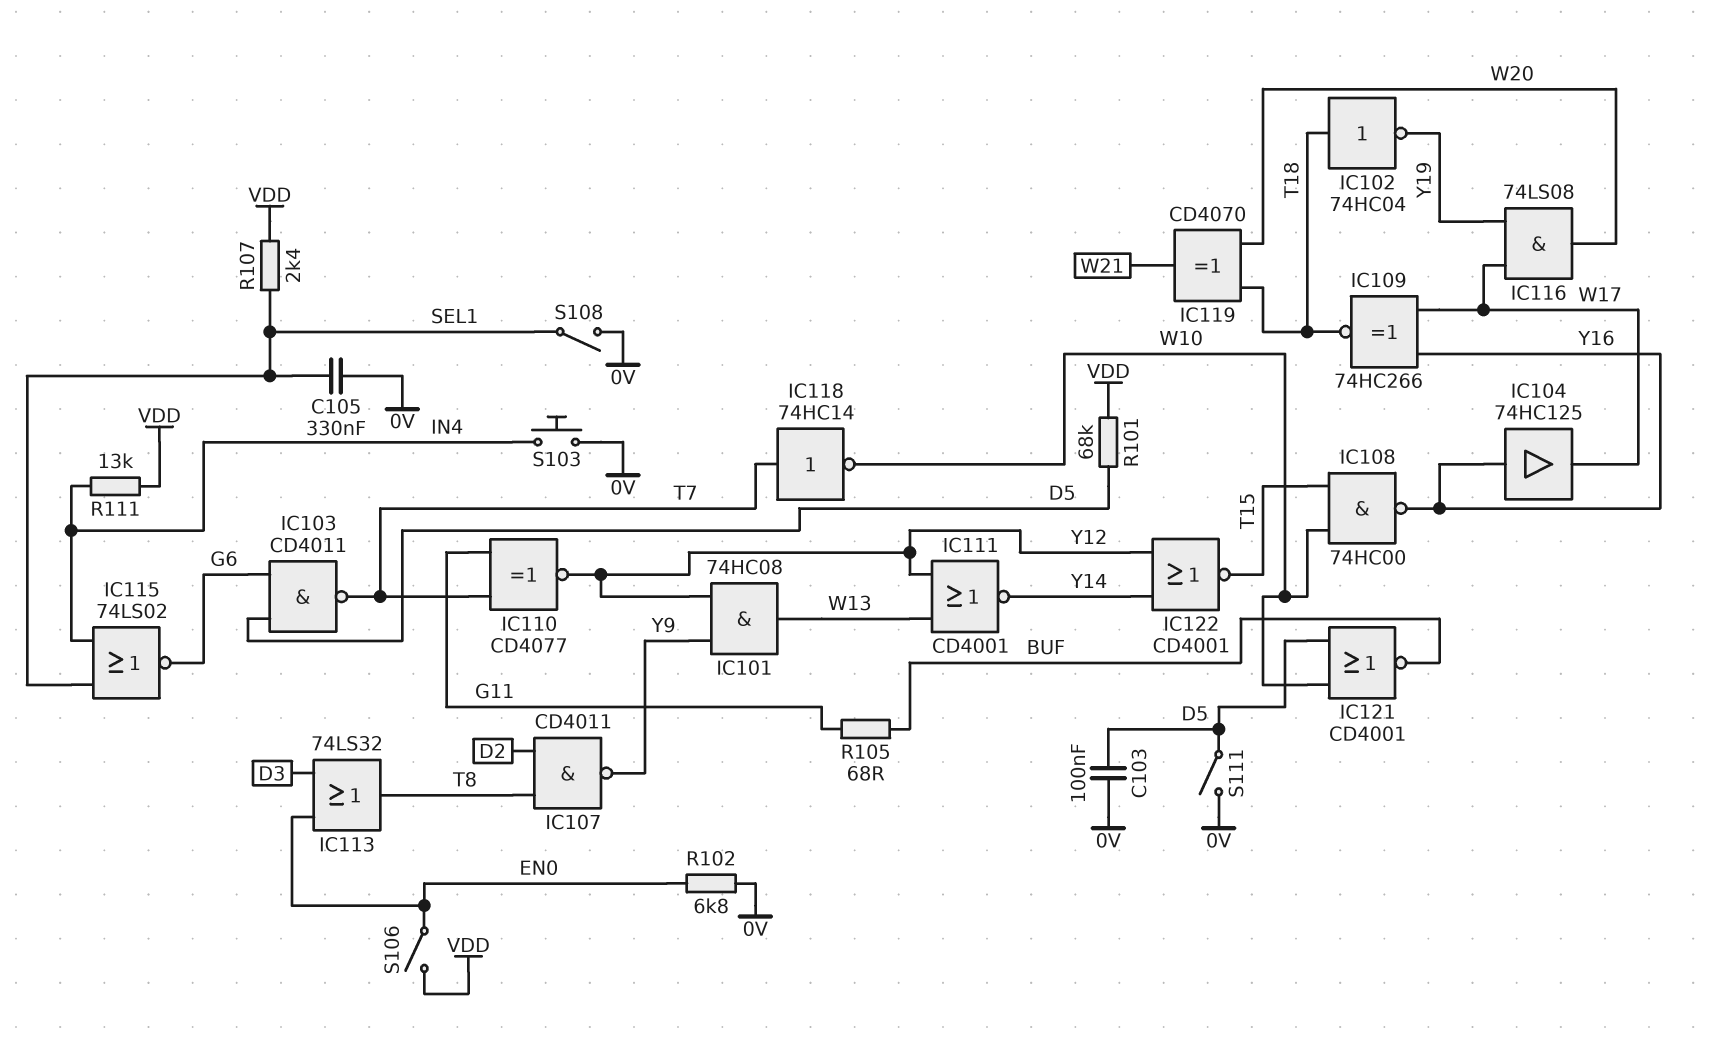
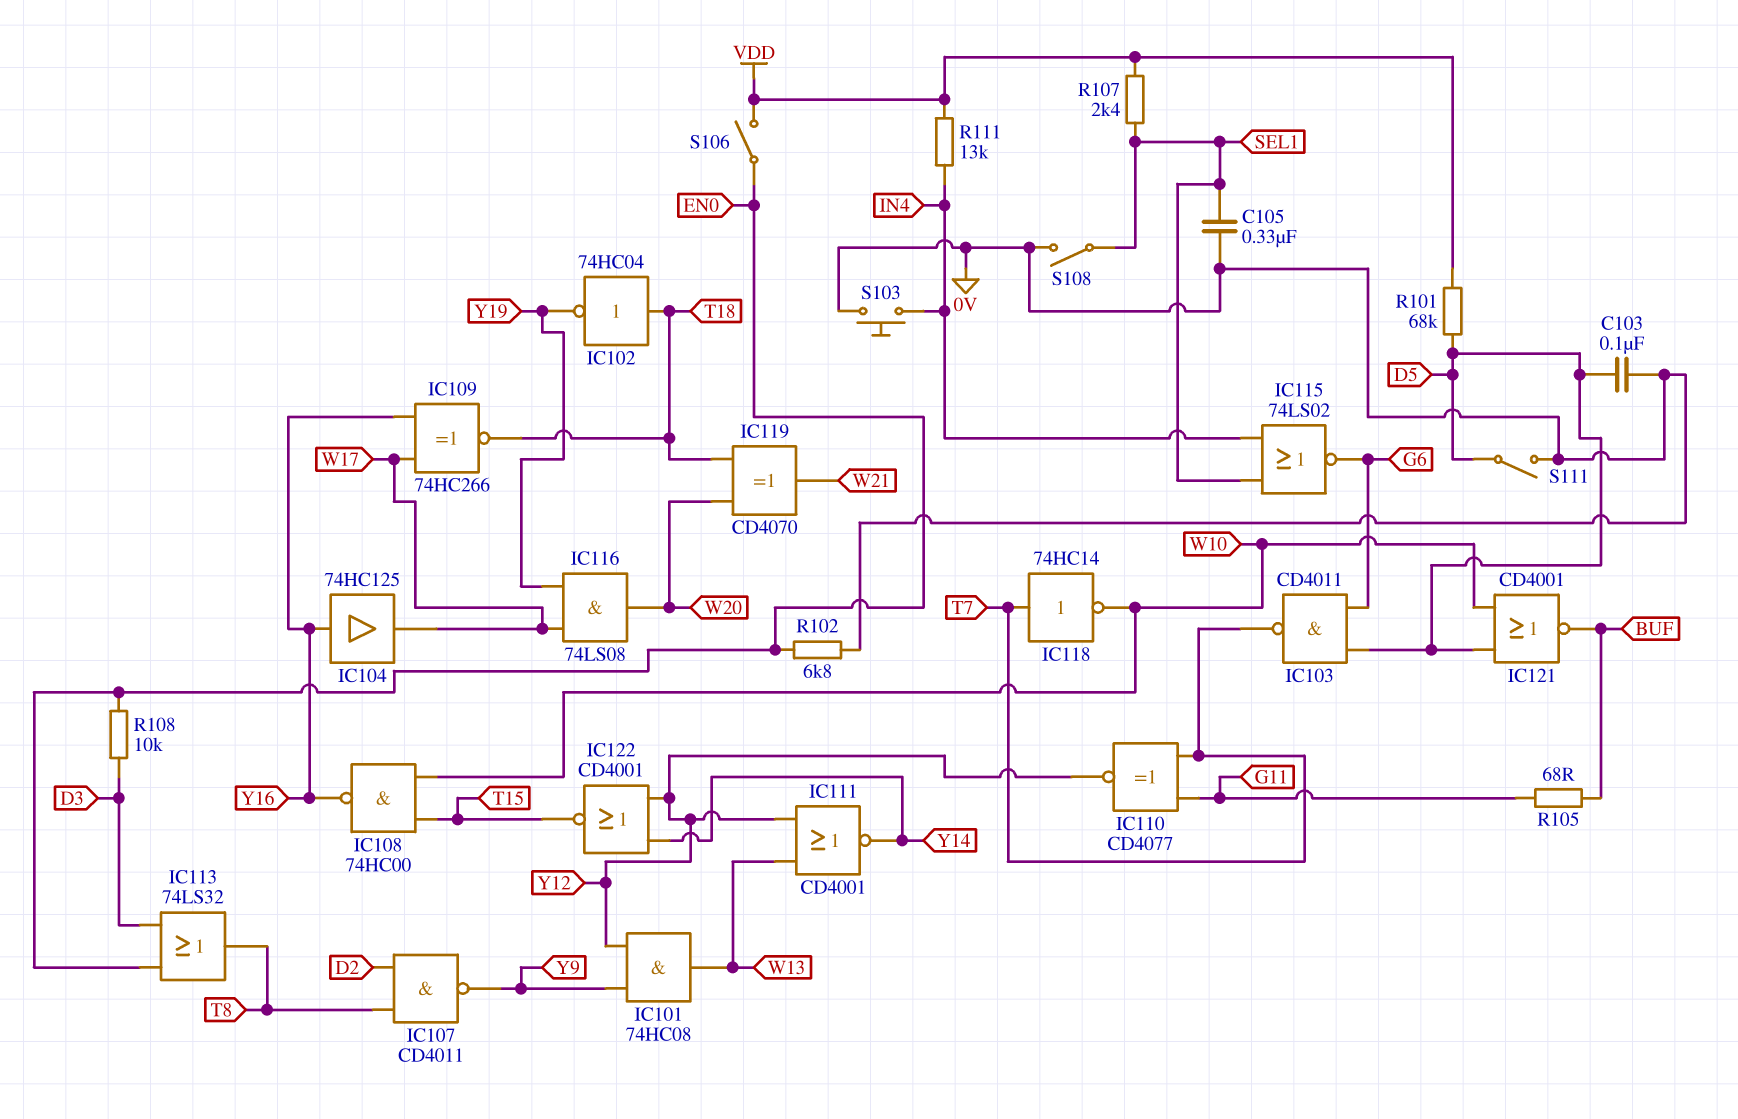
R108: none -> 10k (D3, EN0)

